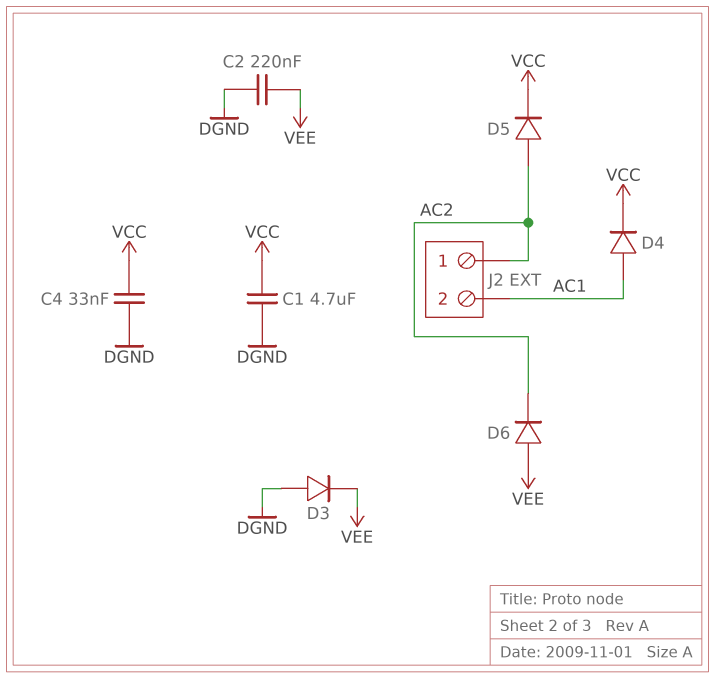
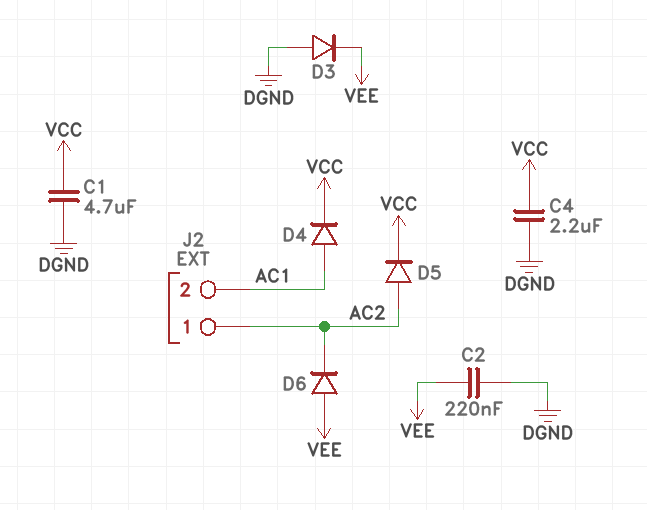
C4: 33nF (DGND, VCC) -> 2.2uF (DGND, VCC)

